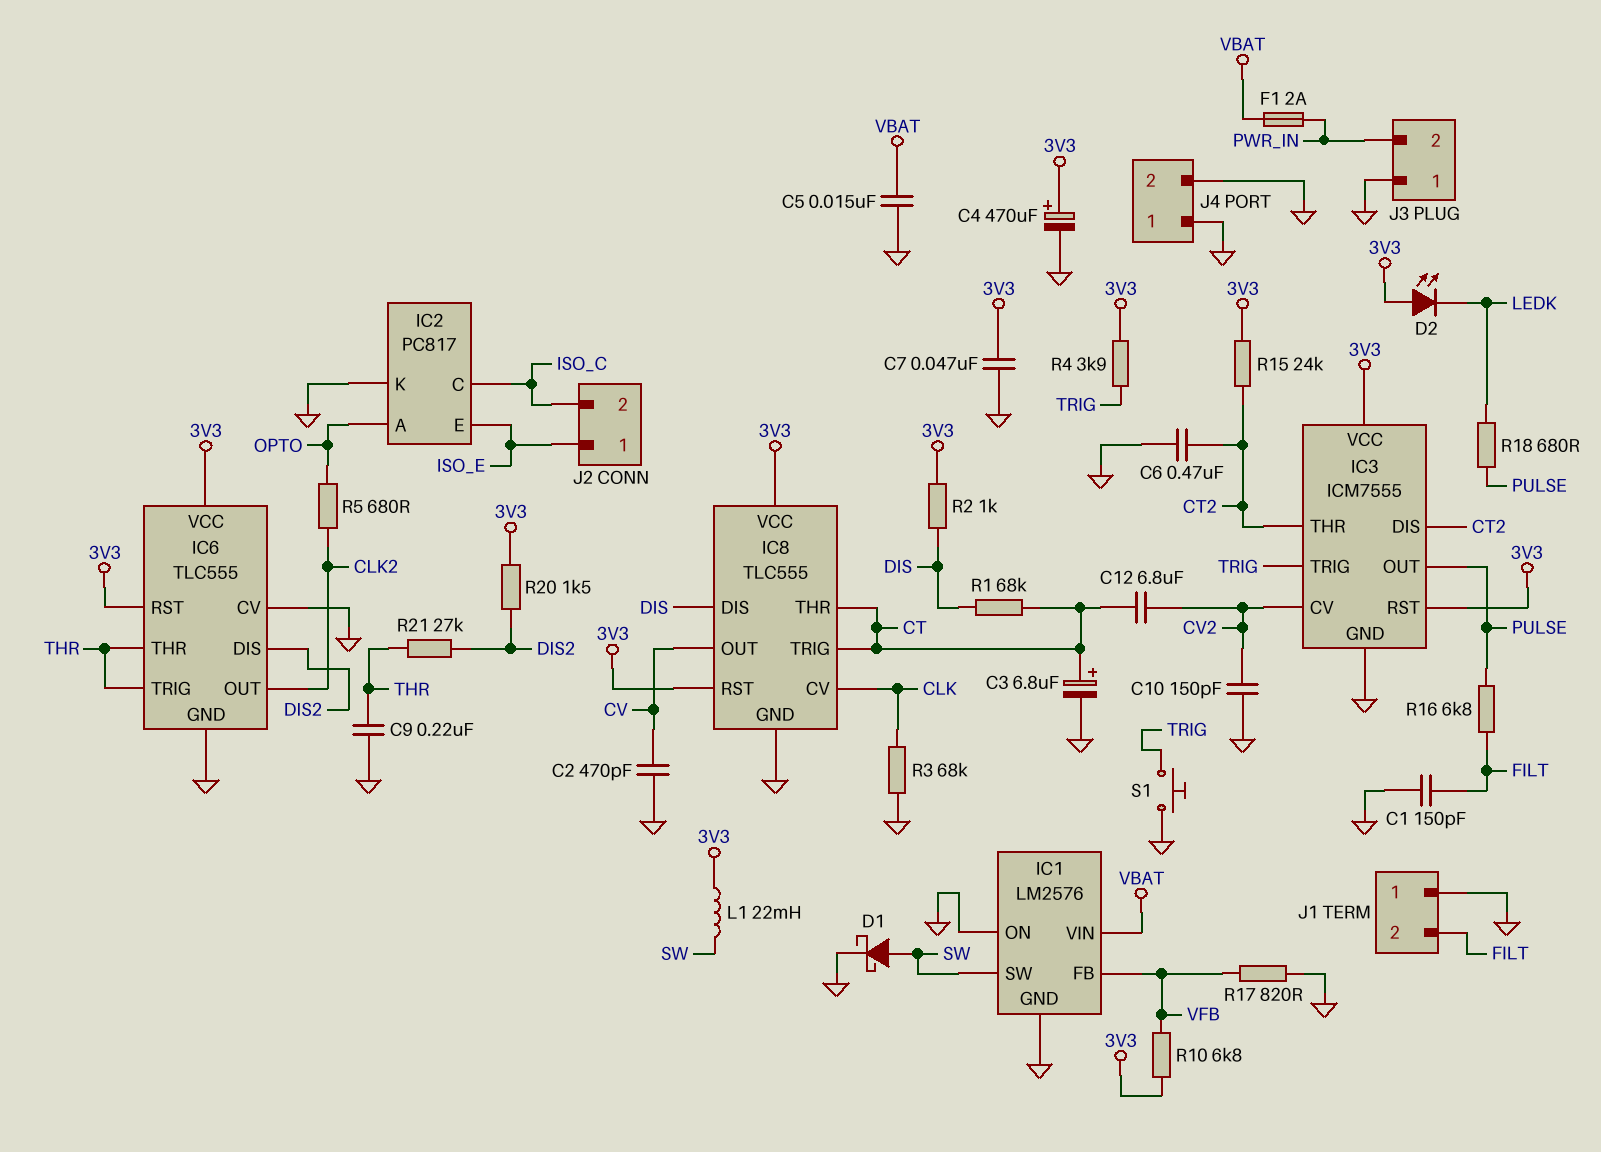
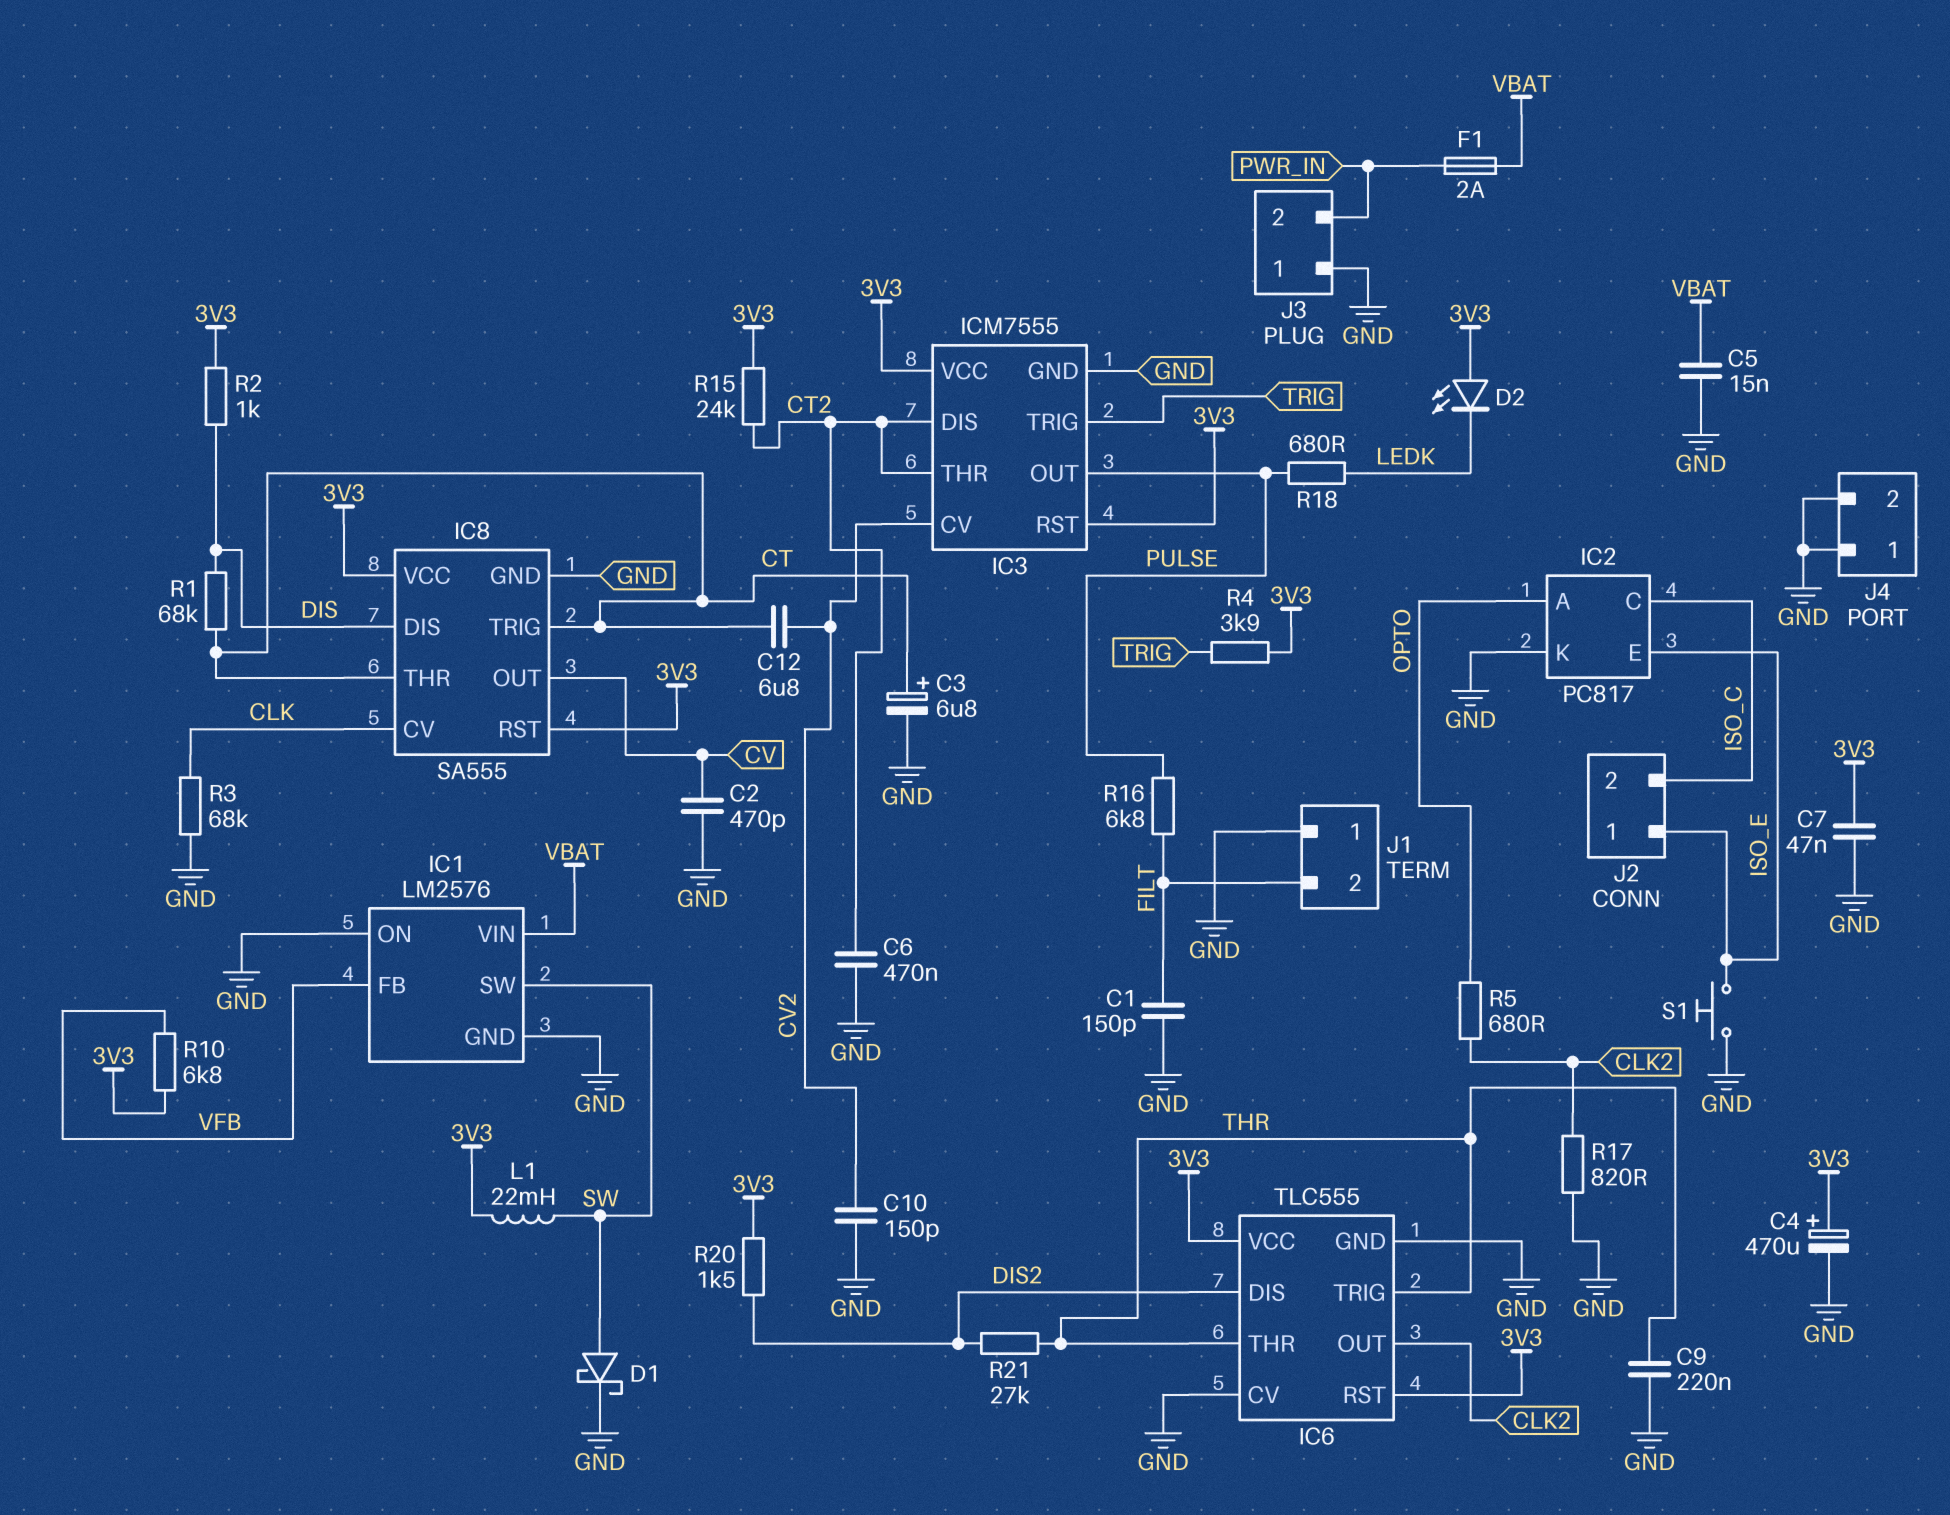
IC8: TLC555 -> SA555
R17: 820 (GND, VFB) -> 820 (CLK2, GND)
S1: button (GND, TRIG) -> button (GND, ISO_E)

